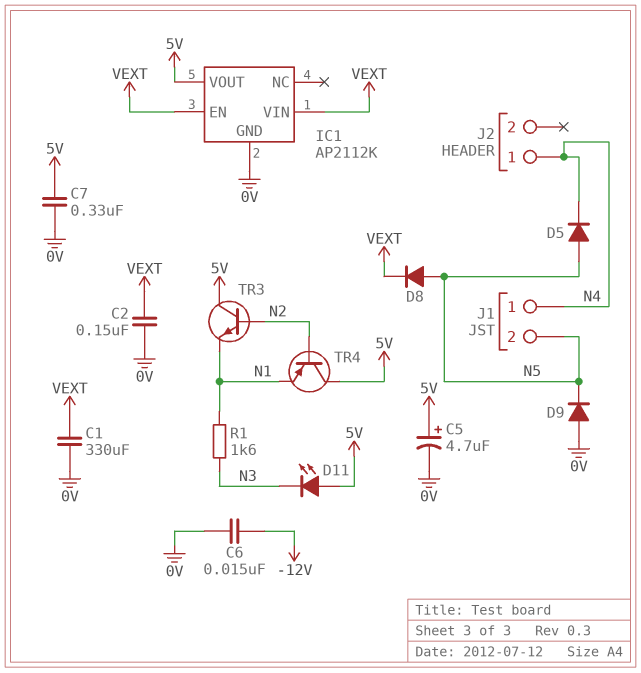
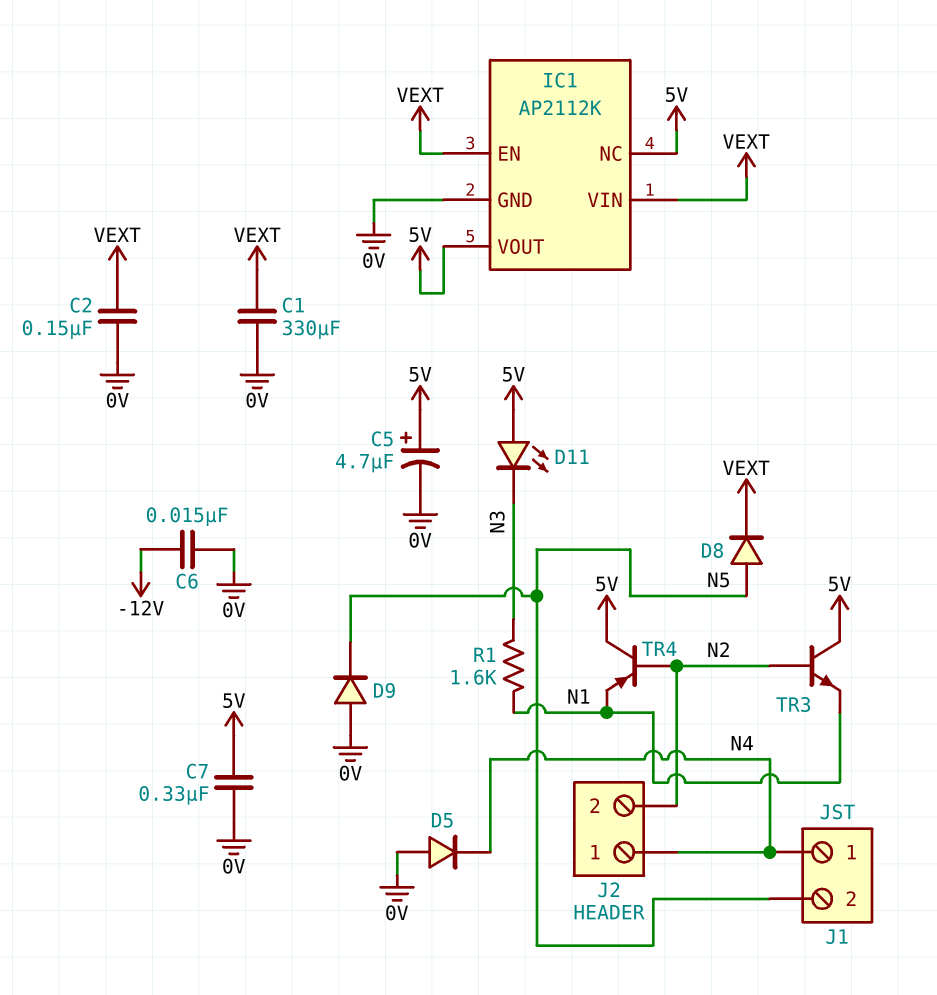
D5: diode (A N5, K N4) -> diode (A 0V, K N4)
IC1 pin NC: none -> 5V
J2 pin 2: none -> N2

